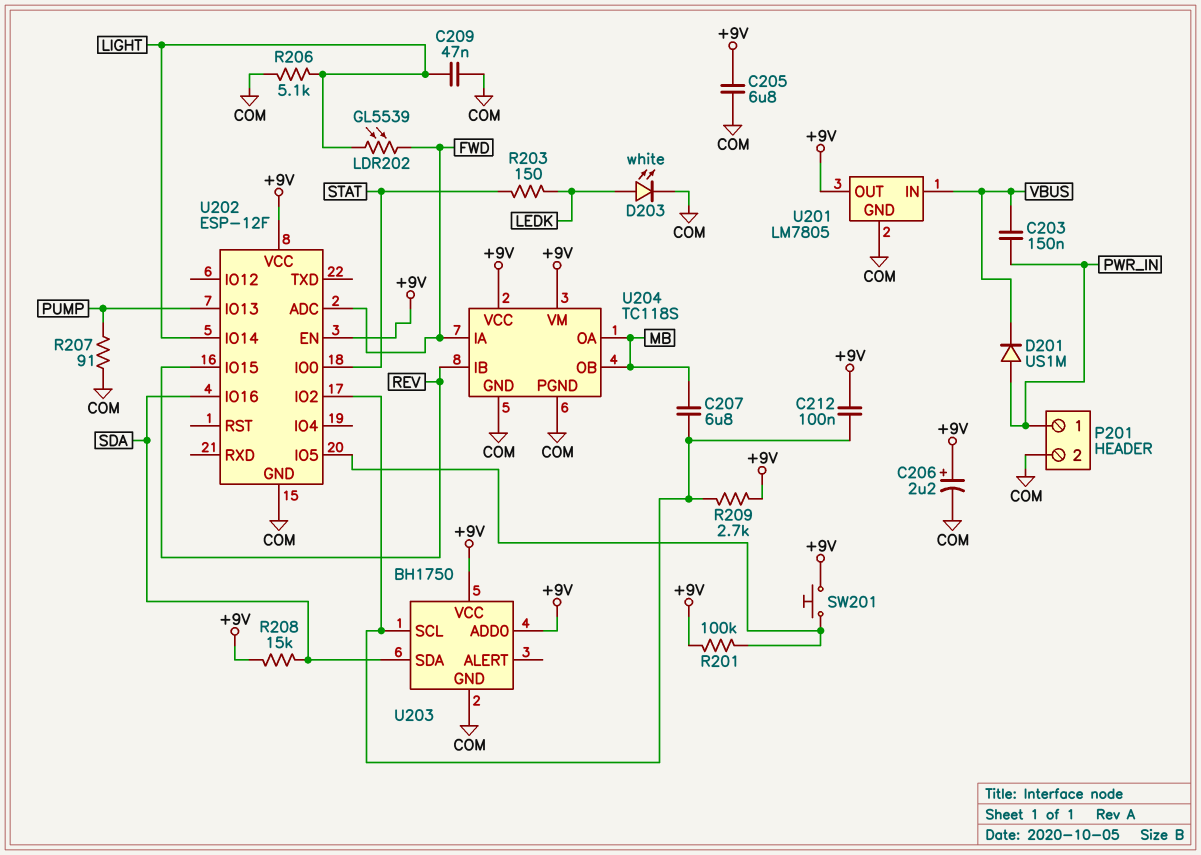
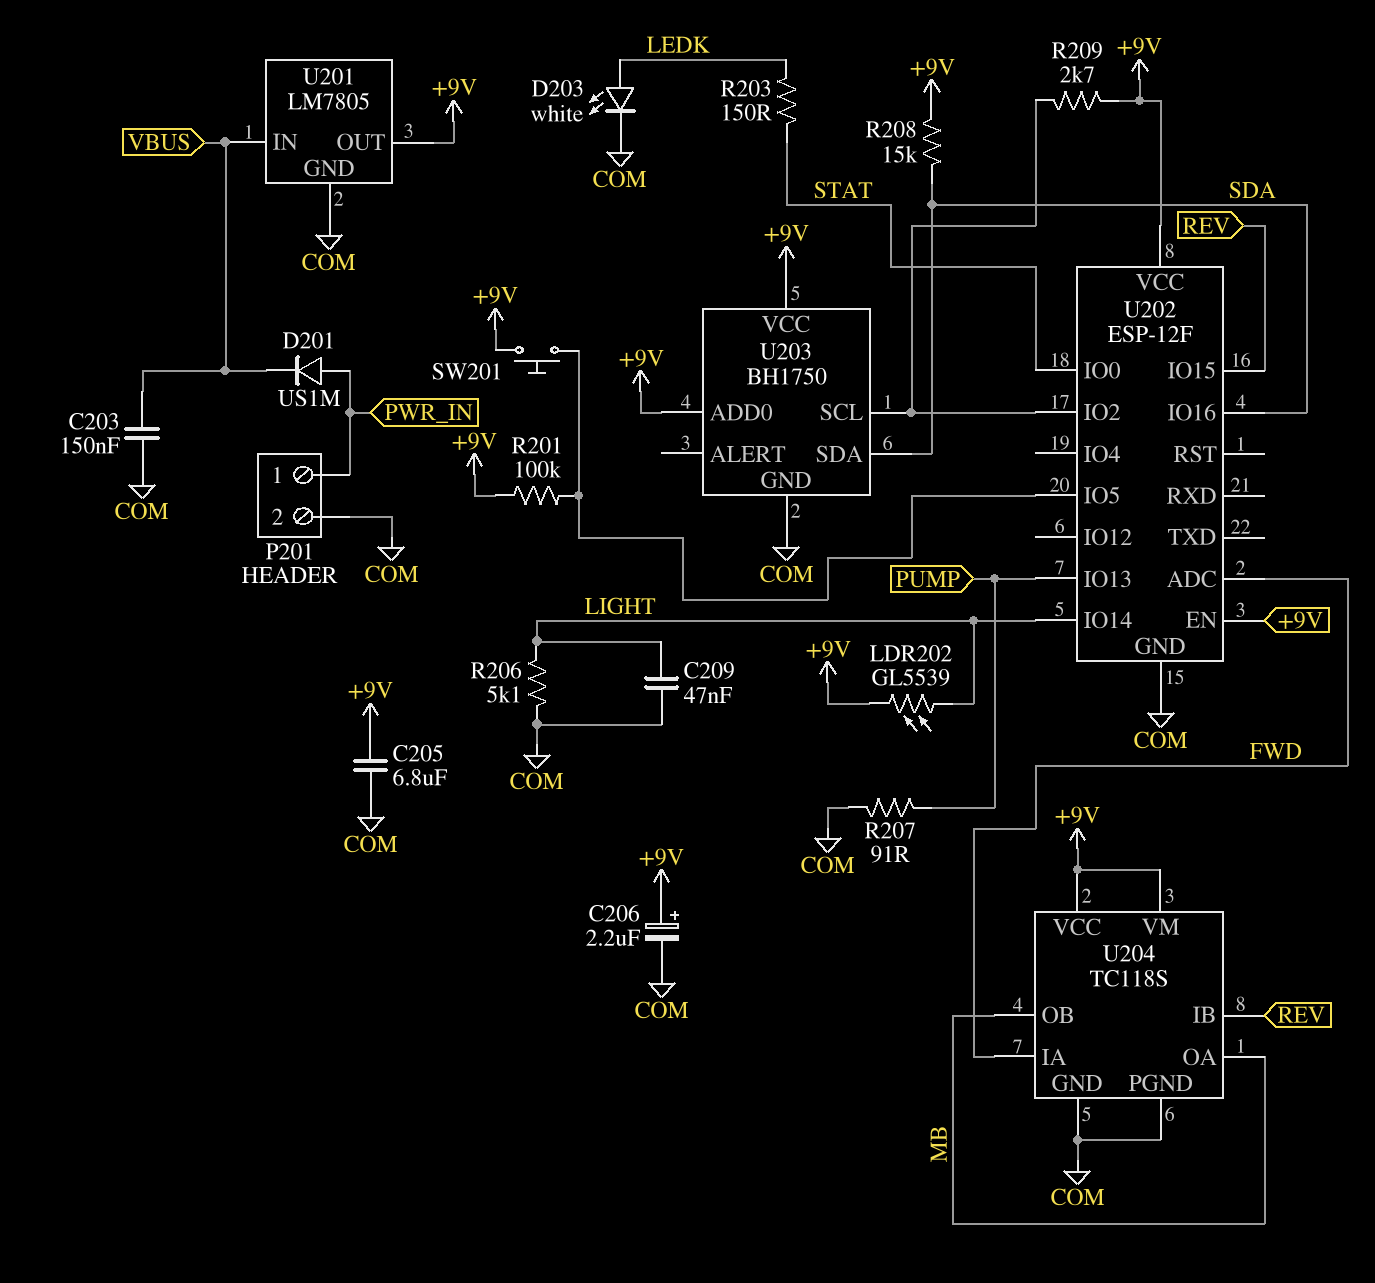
C203: 150nF (PWR_IN, VBUS) -> 150nF (COM, VBUS)
C207: 6.8uF (MB, U202/IO2) -> none
C212: 100nF (+9V, U202/IO2) -> none
LDR202: GL5539 (FWD, LIGHT) -> GL5539 (+9V, LIGHT)

